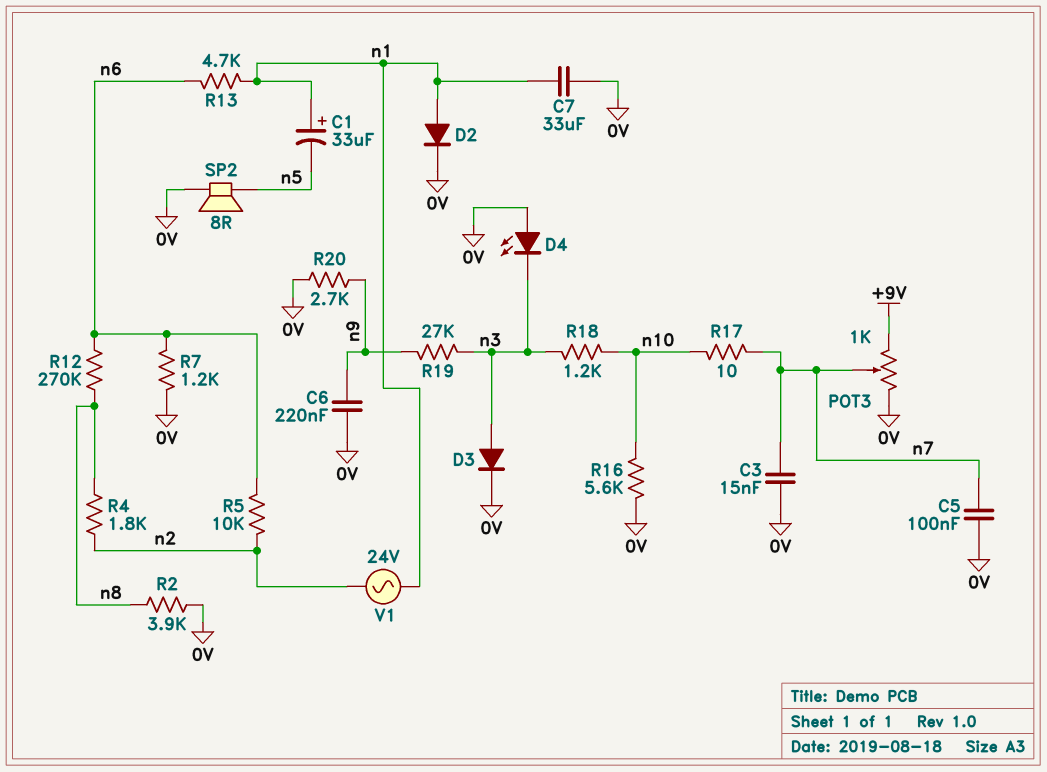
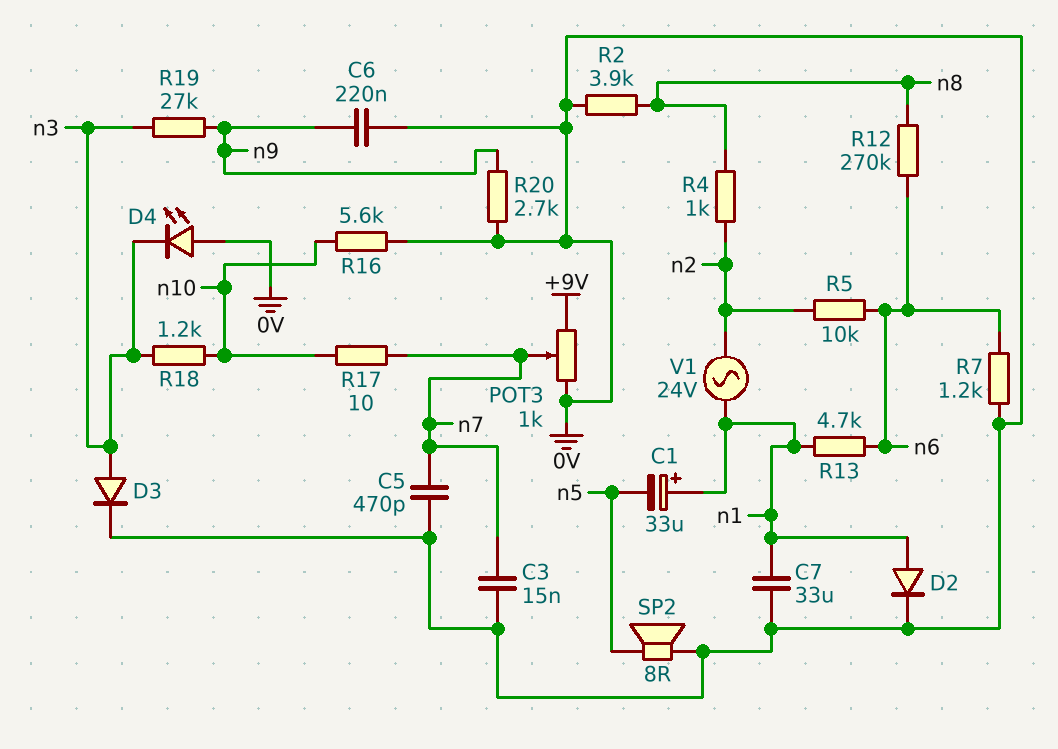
C5: 100nF (0V, n7) -> 470pF (0V, n7)
R4: 1.8k (n2, n8) -> 1k (n2, n8)

